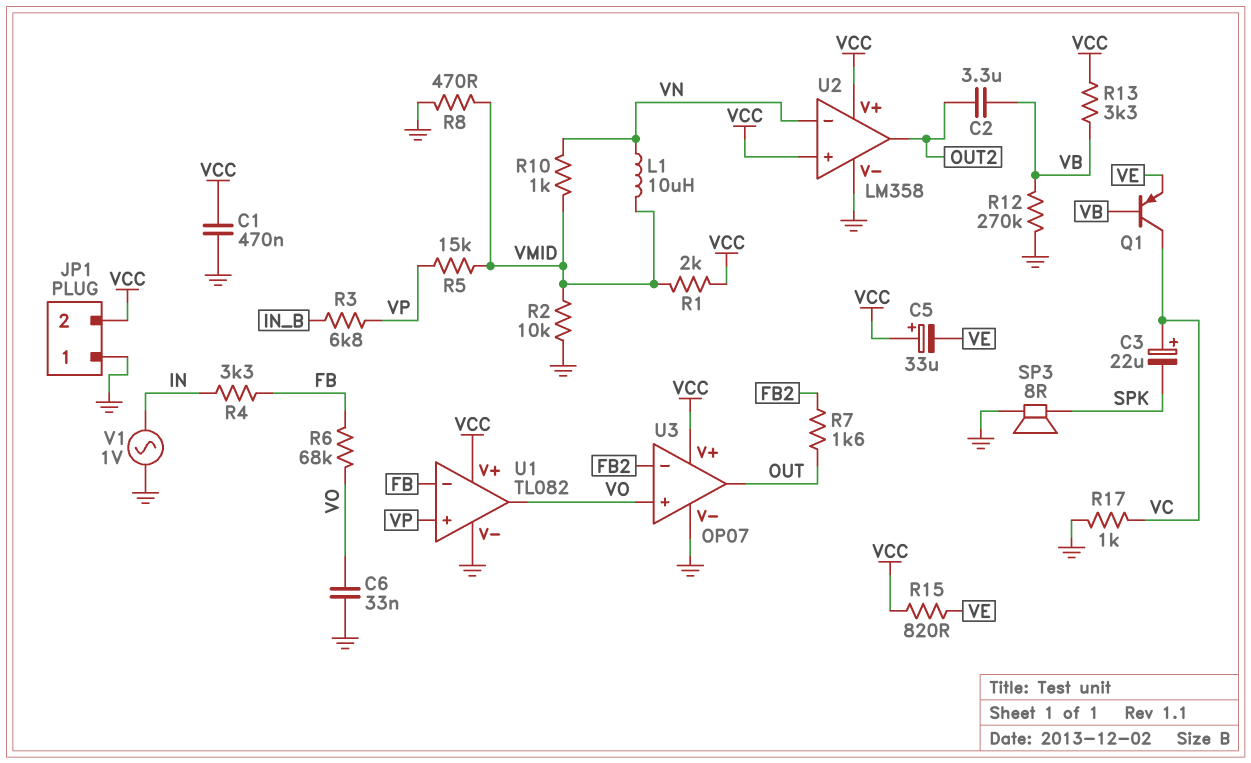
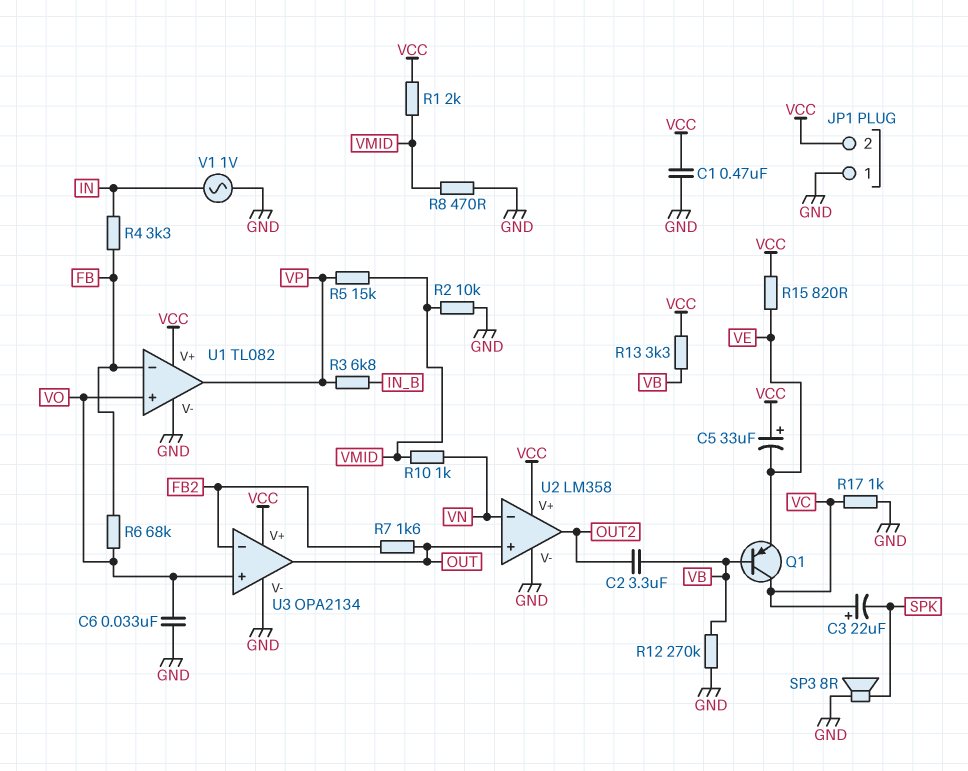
L1: 10uH (VMID, VN) -> none
U1 pin in+: VP -> VO
U1 pin out: VO -> VP
U2 pin in+: VCC -> OUT
U3: OP07 -> OPA2134

